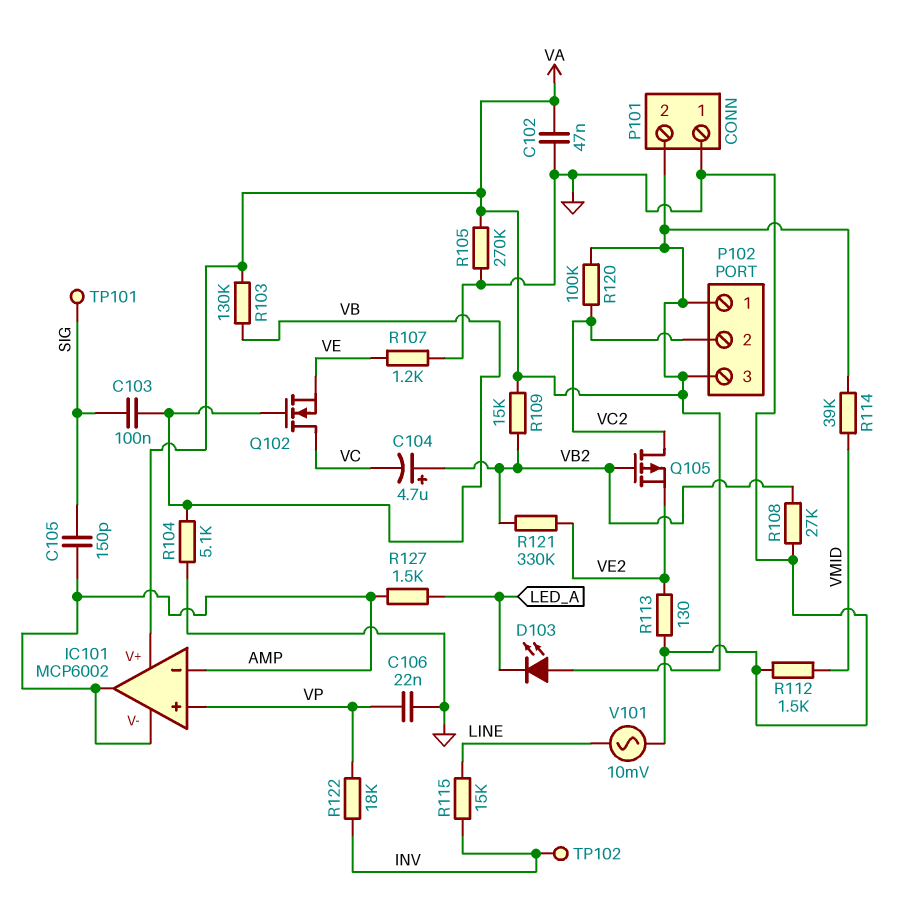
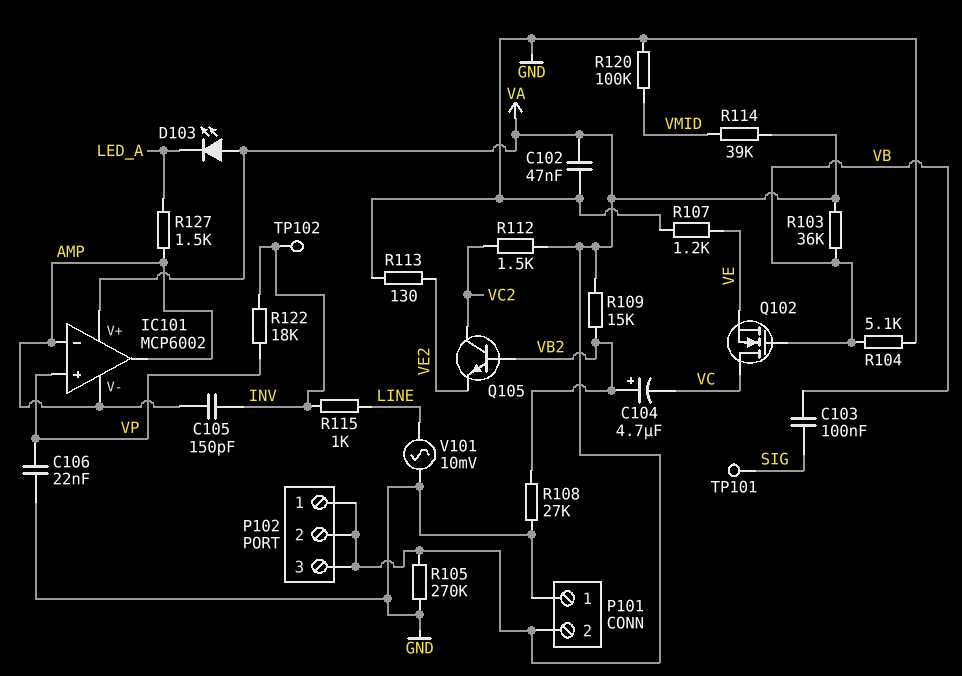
C105: 150pF (AMP, SIG) -> 150pF (AMP, INV)
P102 pin 2: VC2 -> VA
Q105: PMOS (G VB2, D VC2, S VE2) -> NPN (B VB2, C VC2, E VE2)
R103: 130k (VA, VB) -> 36k (VA, VB)
R112: 1.5k (GND, VMID) -> 1.5k (VA, VC2)
R115: 15k (INV, LINE) -> 1k (INV, LINE)
R120: 100k (VA, VC2) -> 100k (GND, VMID)
R121: 330k (VB2, VE2) -> none

